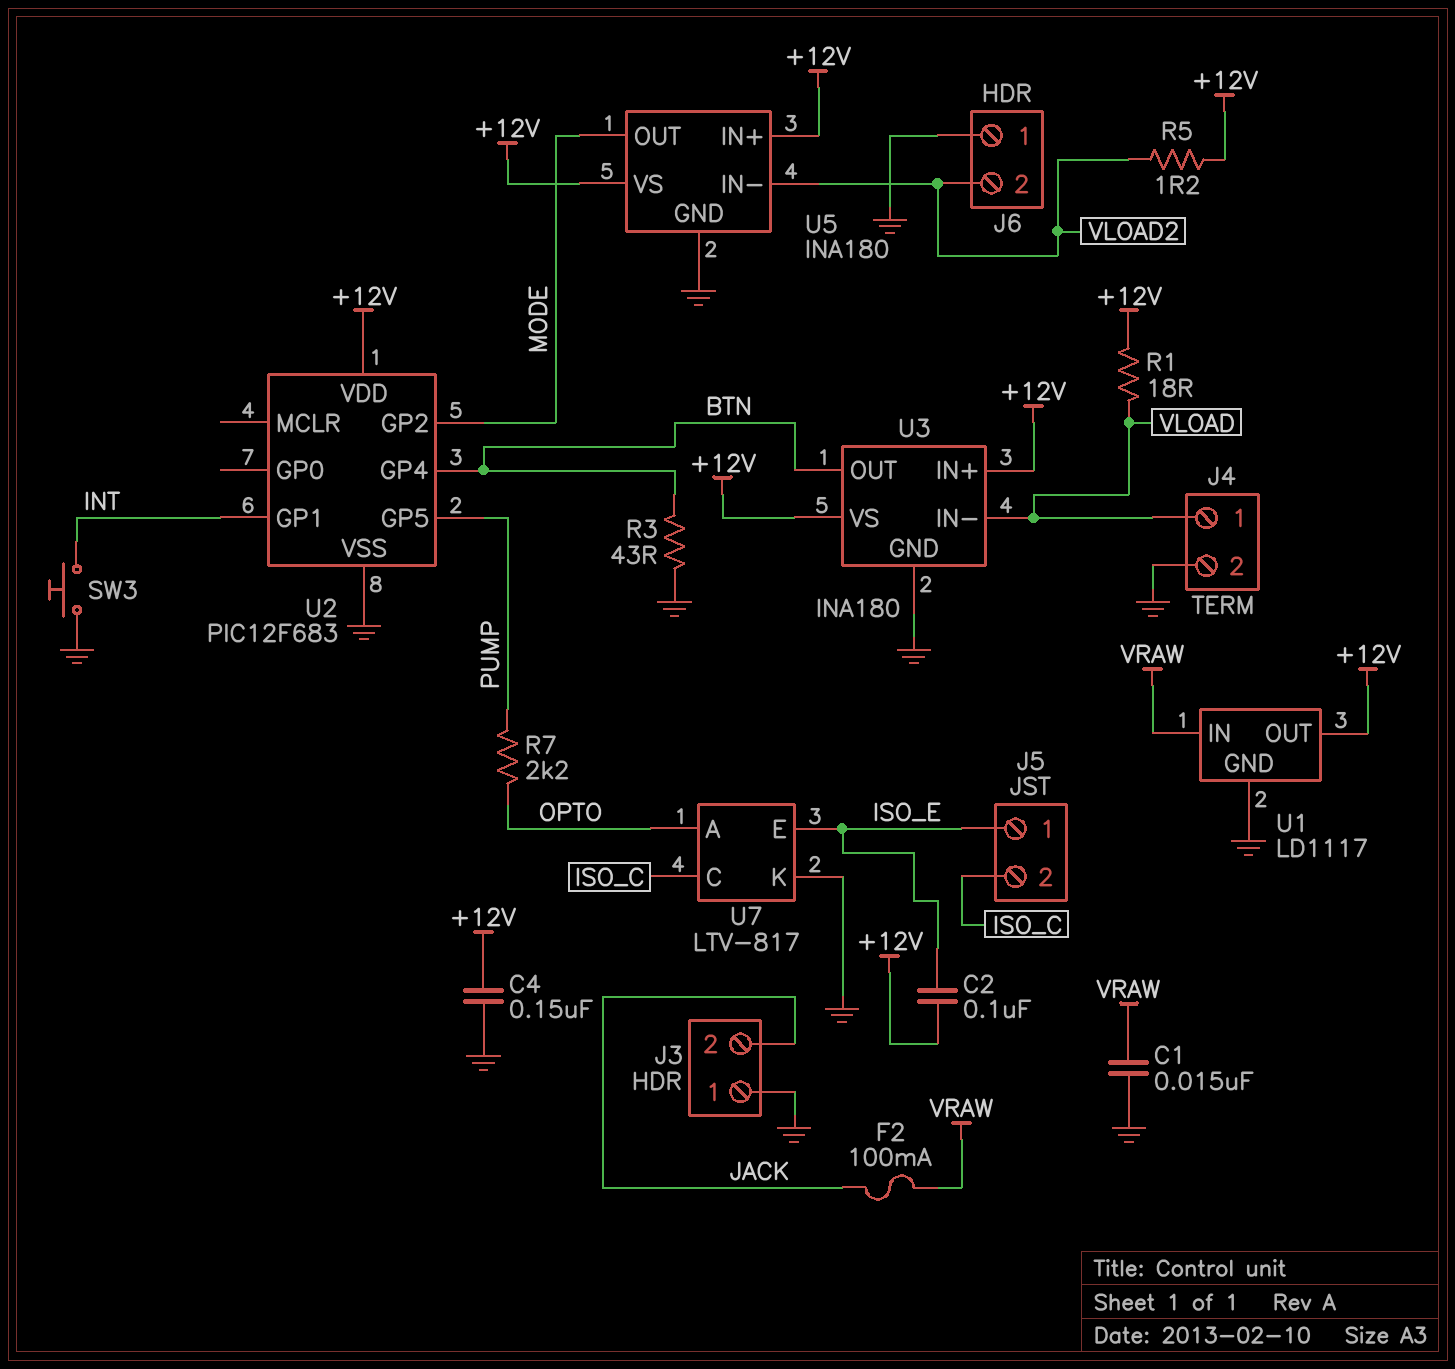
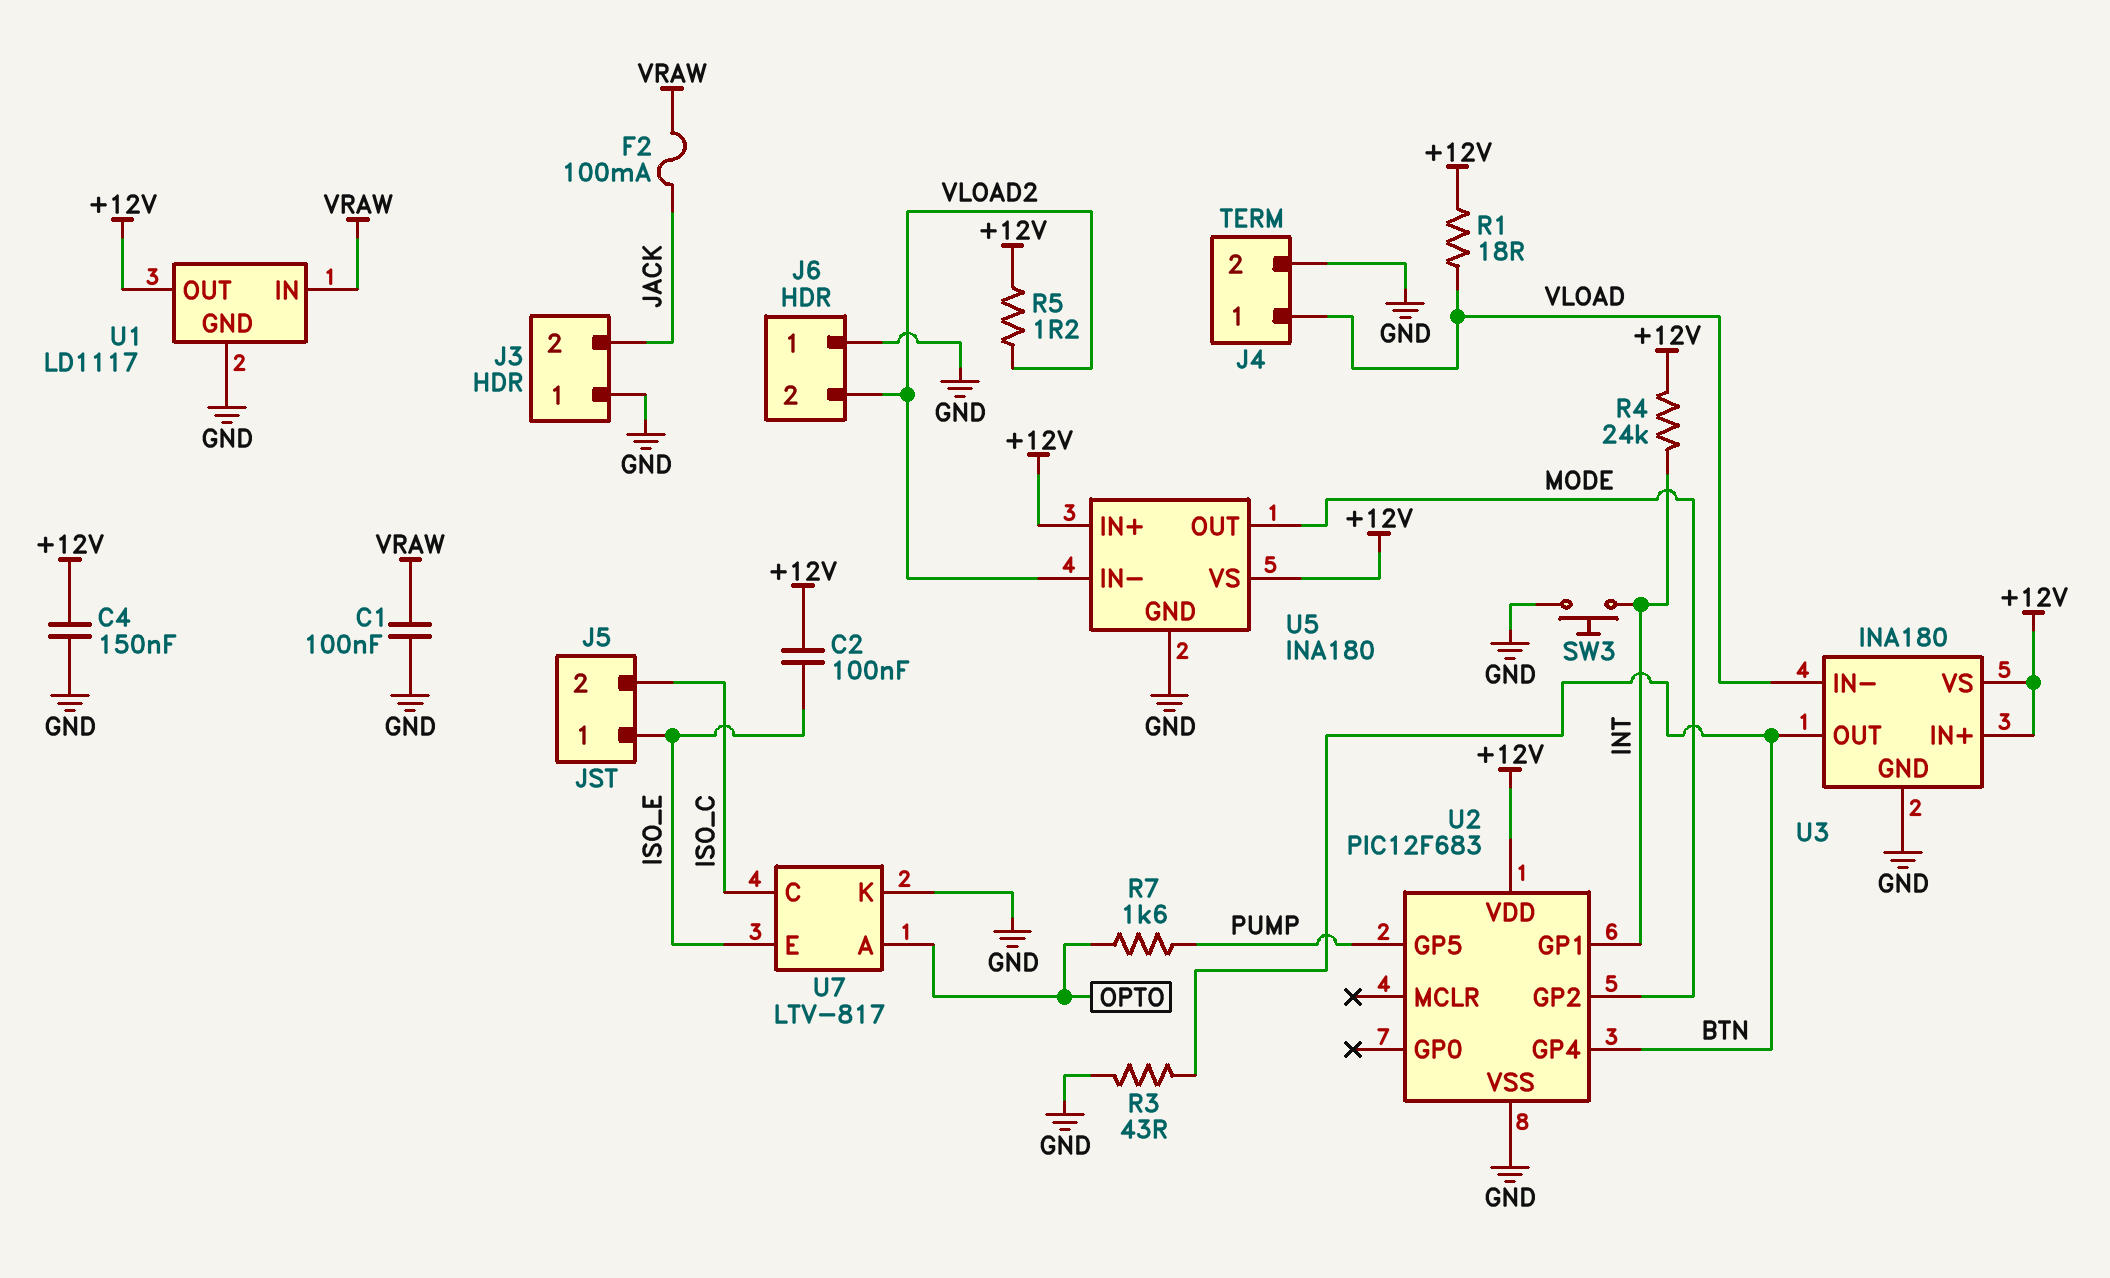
C1: 15nF (GND, VRAW) -> 100nF (GND, VRAW)
R4: none -> 24k (+12V, INT)
R7: 2.2k (OPTO, PUMP) -> 1.6k (OPTO, PUMP)

